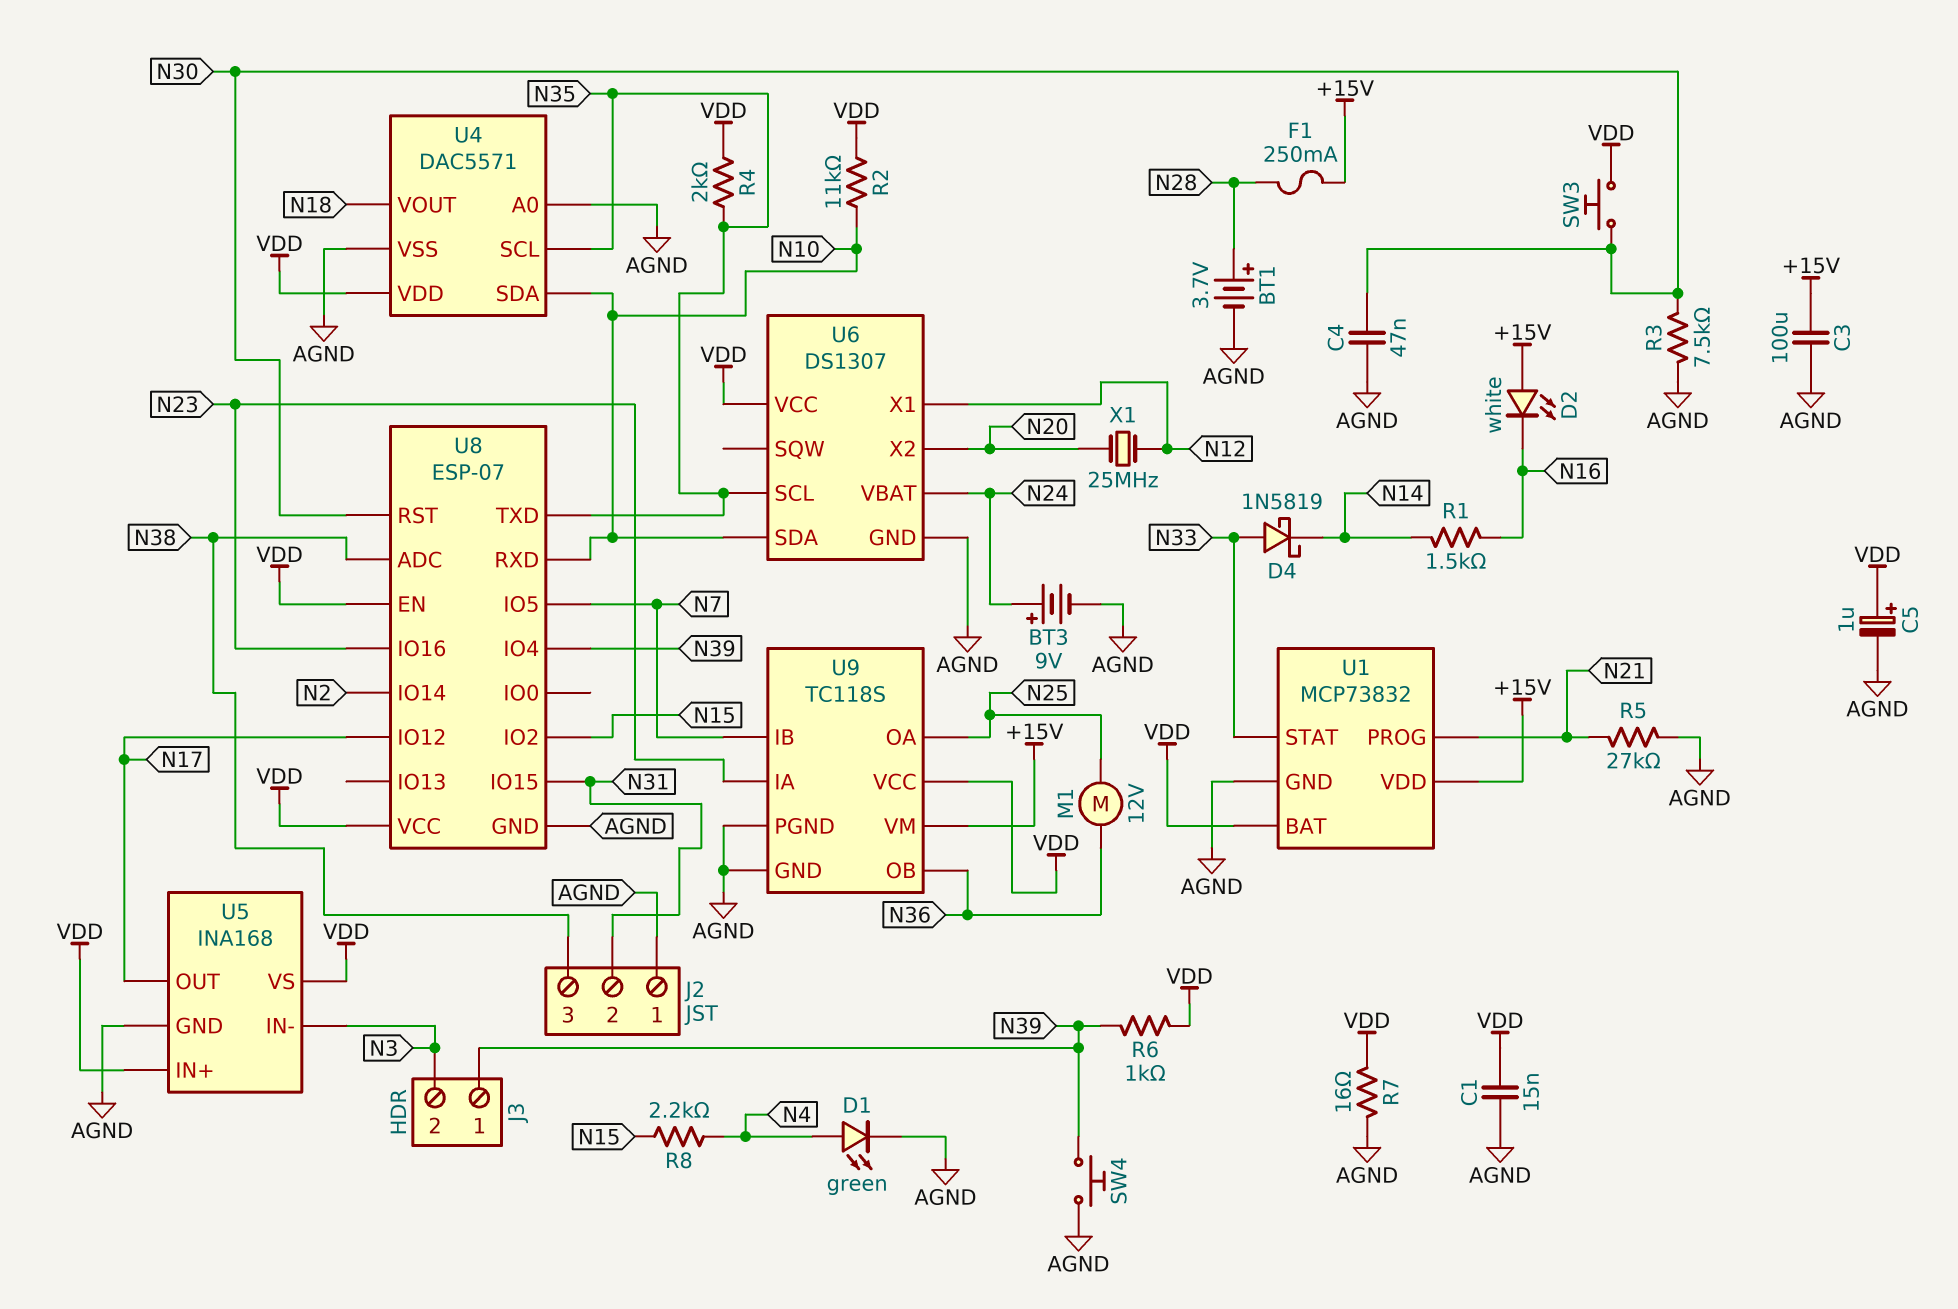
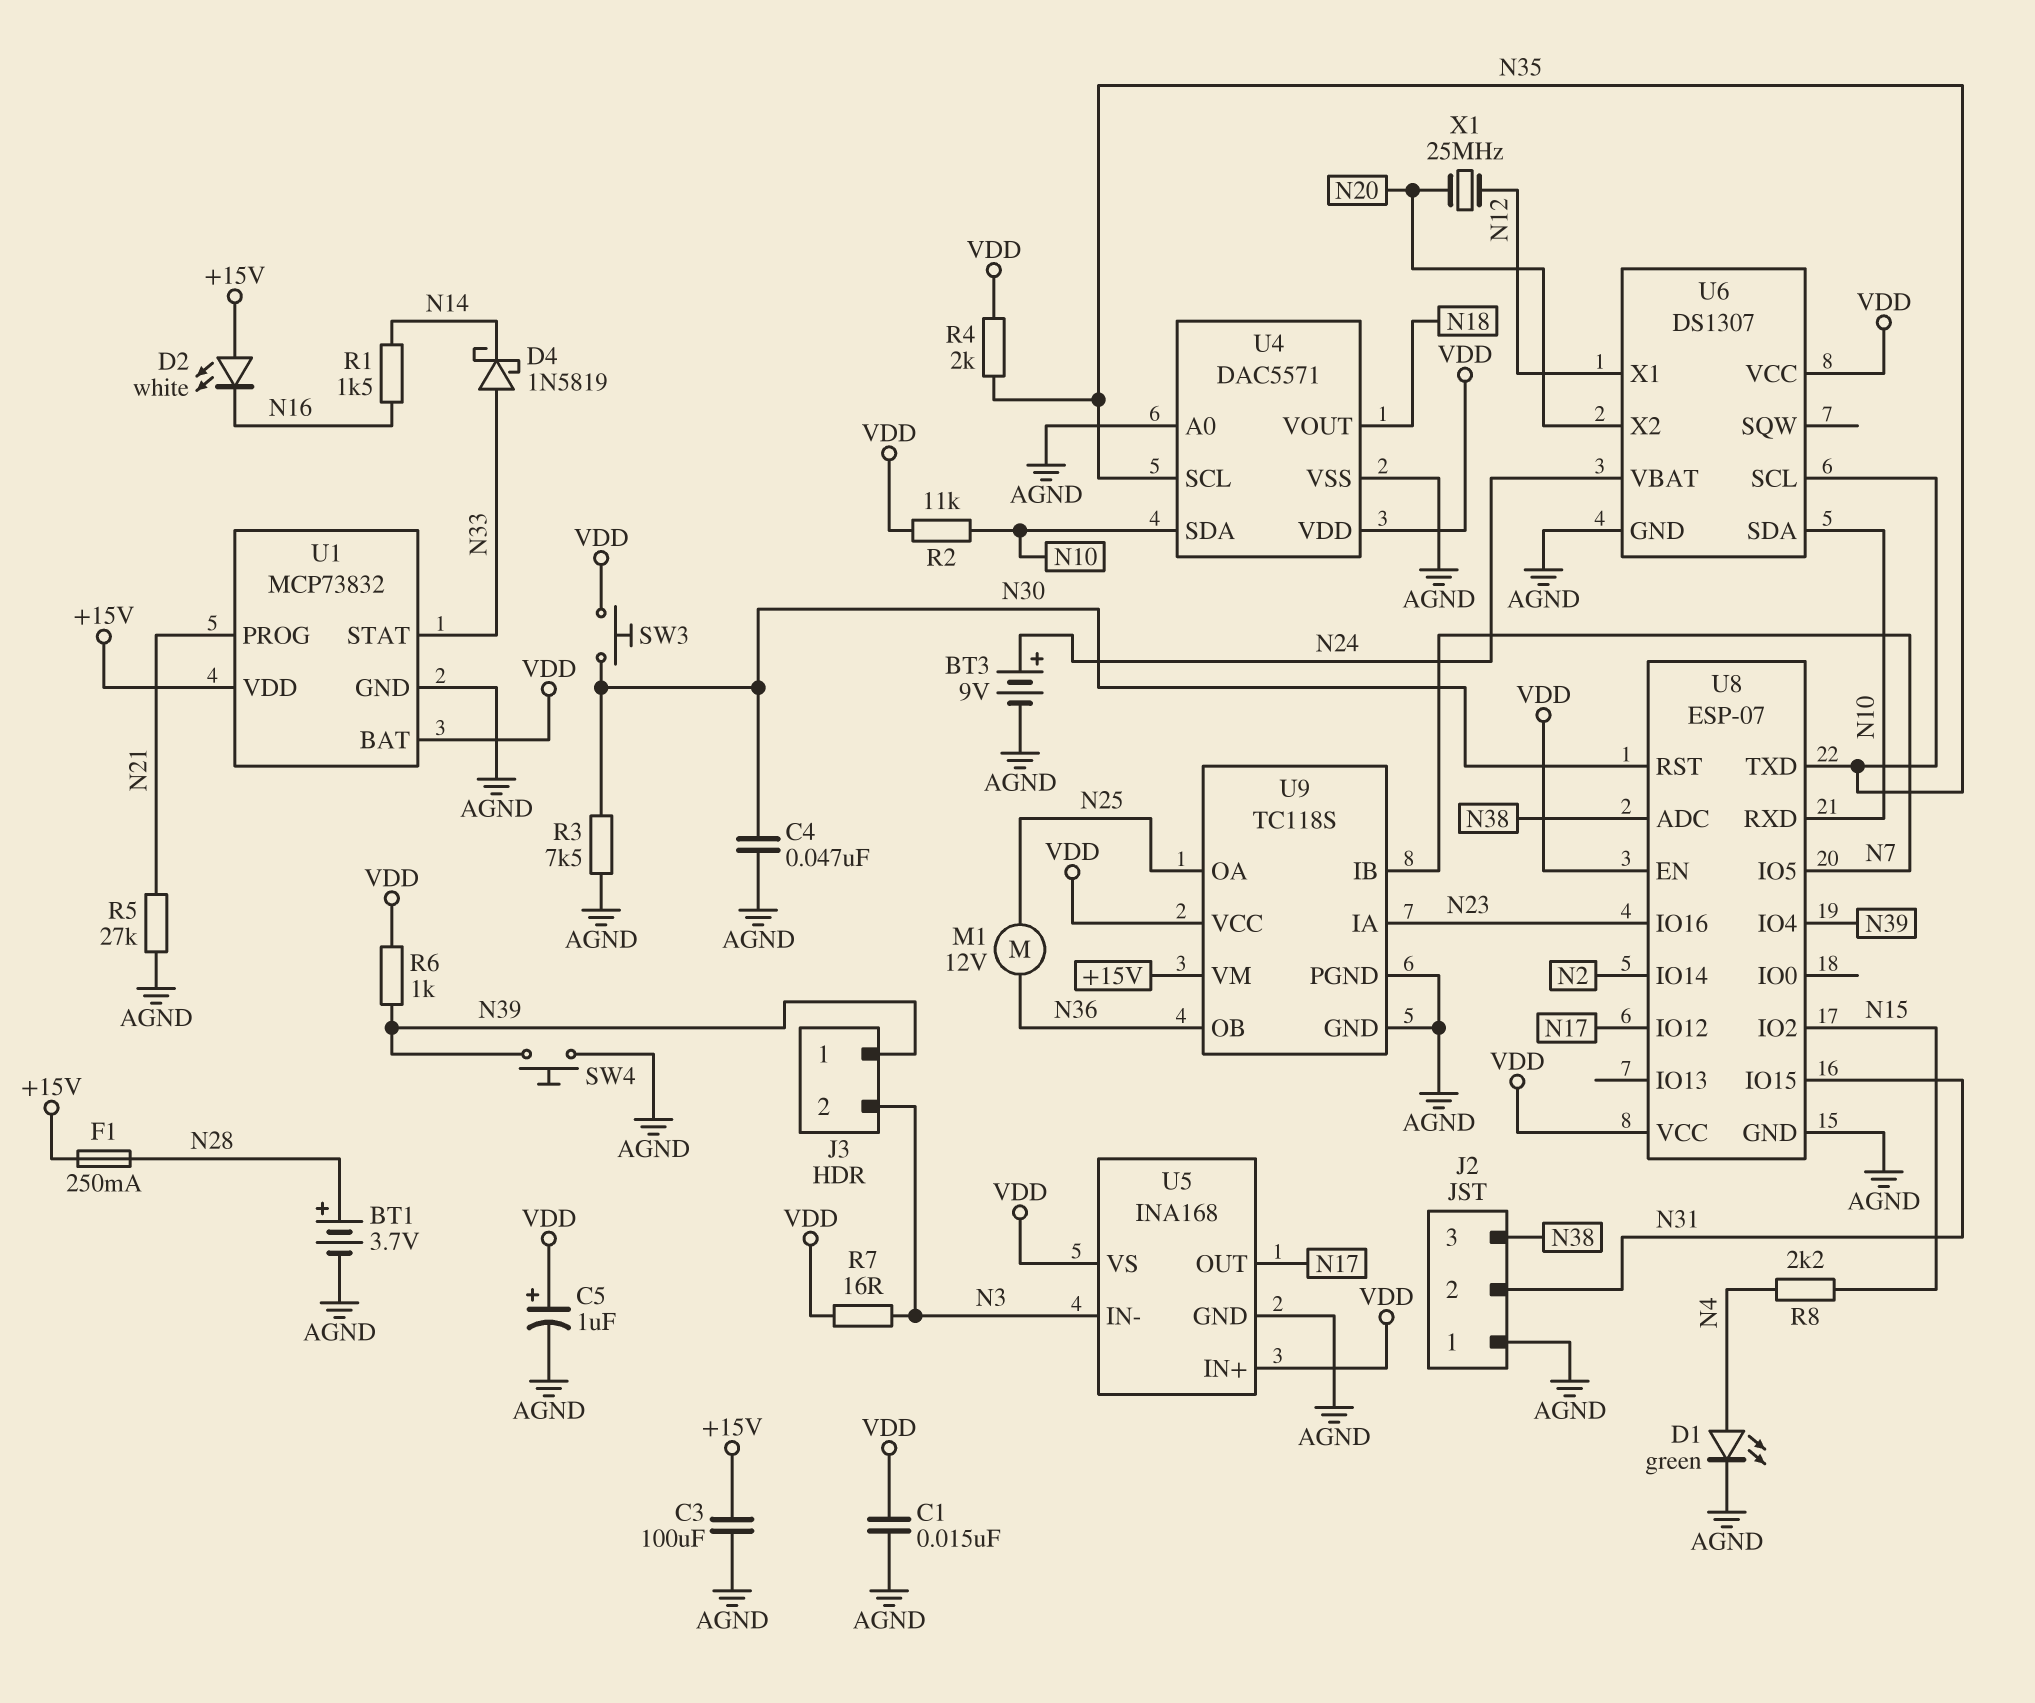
R7: 16 (AGND, VDD) -> 16 (N3, VDD)

